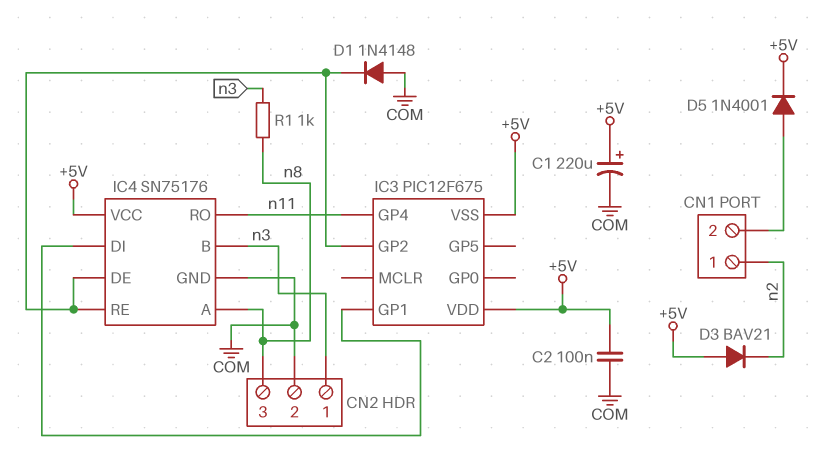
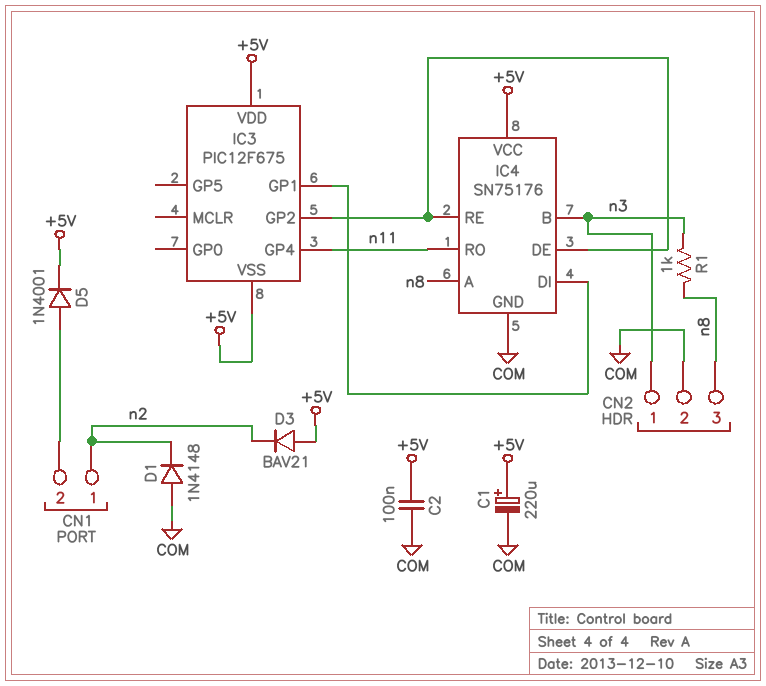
D1: diode 1N4148 (A COM, K IC3/GP2) -> diode 1N4148 (A COM, K n2)

